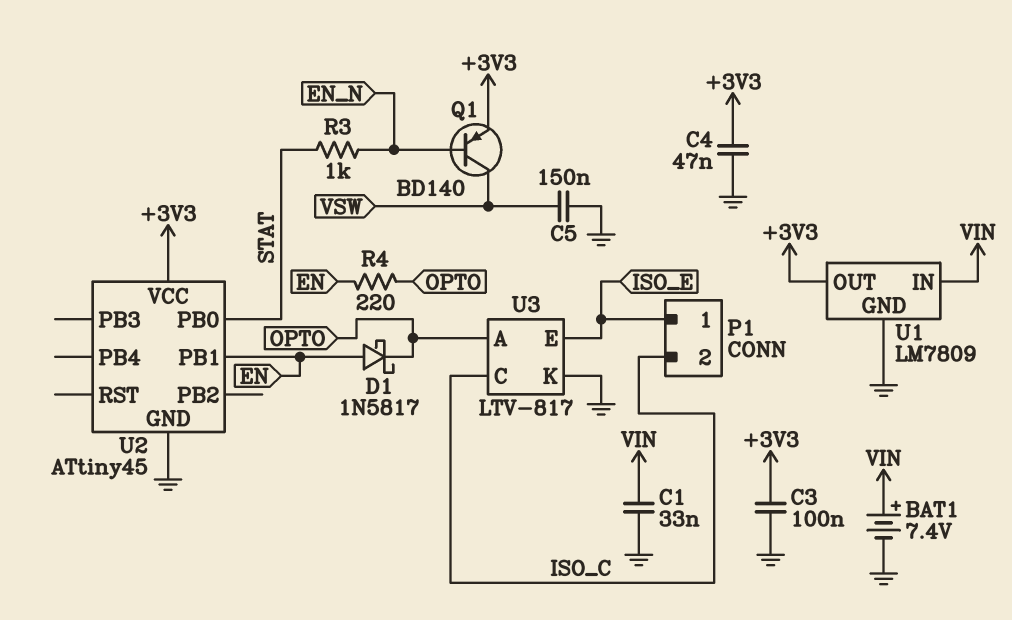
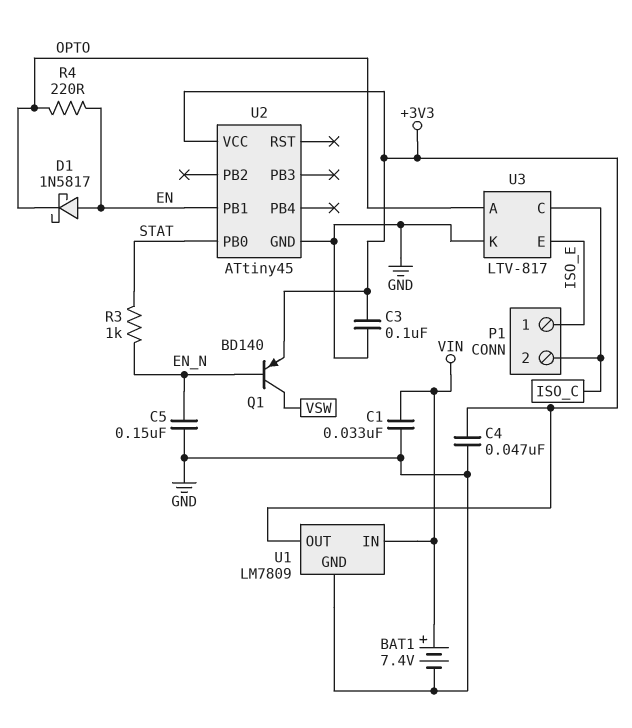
C5: 150nF (GND, VSW) -> 150nF (EN_N, GND)

